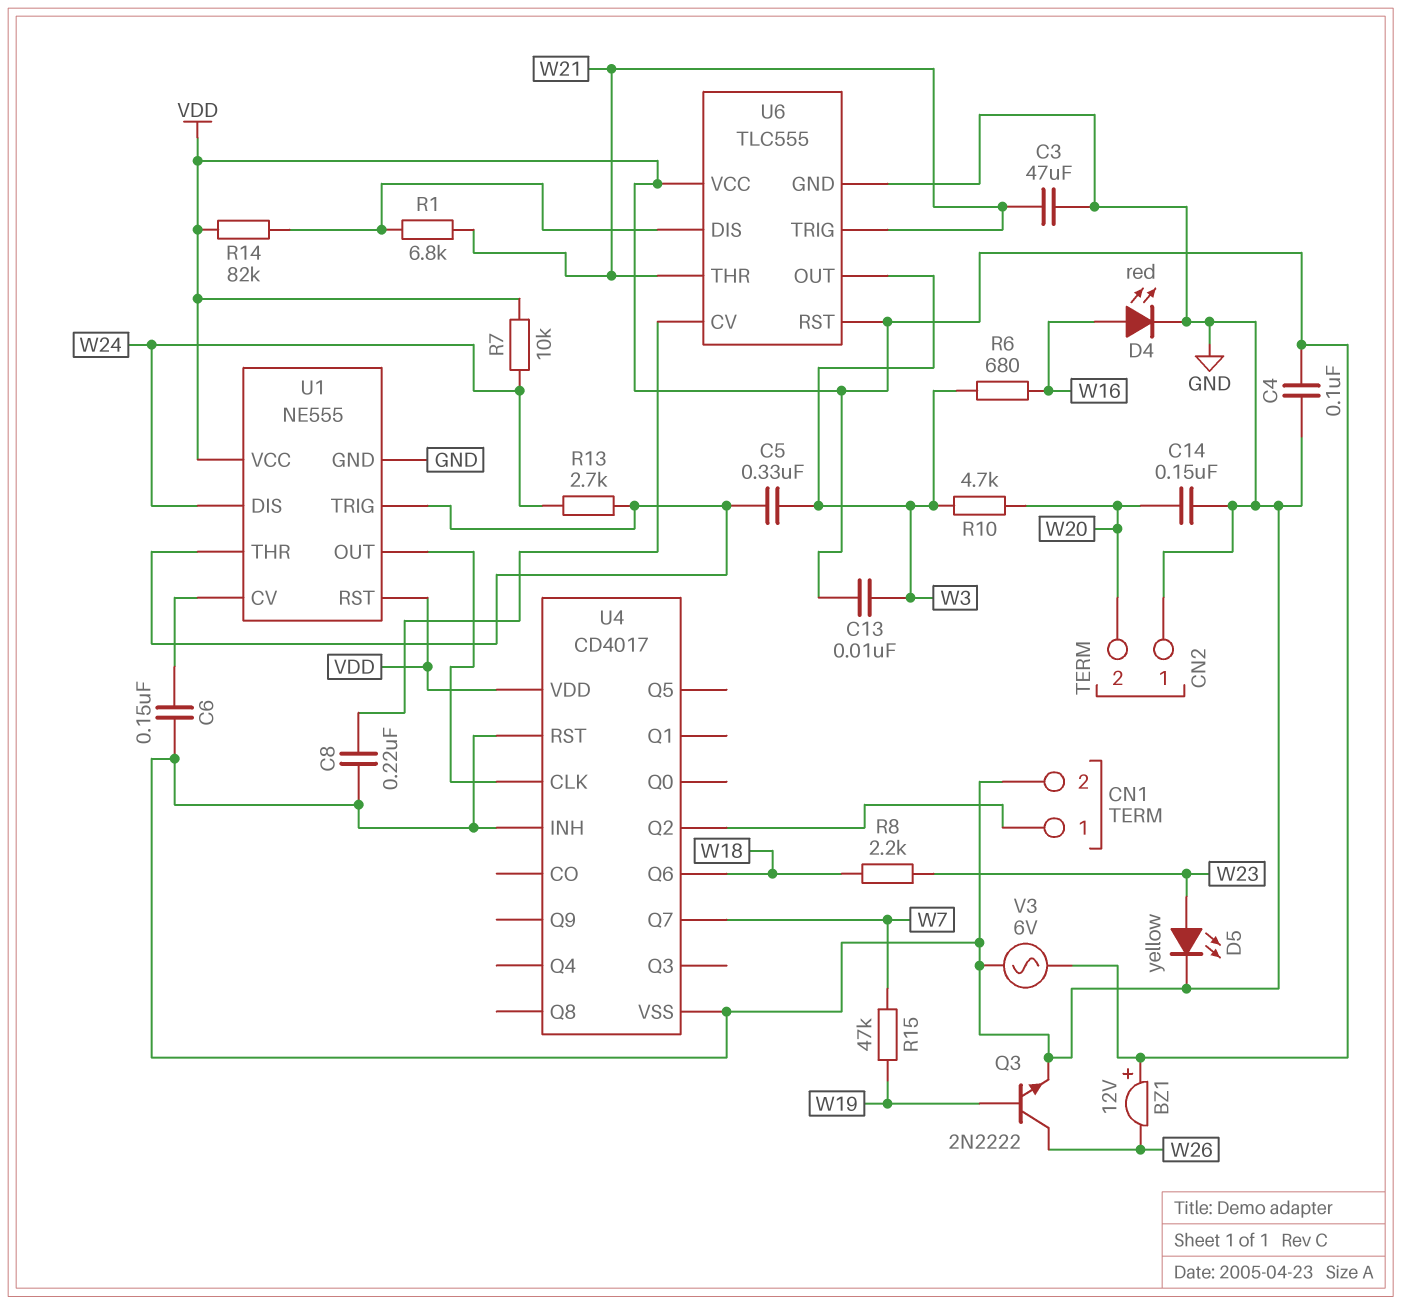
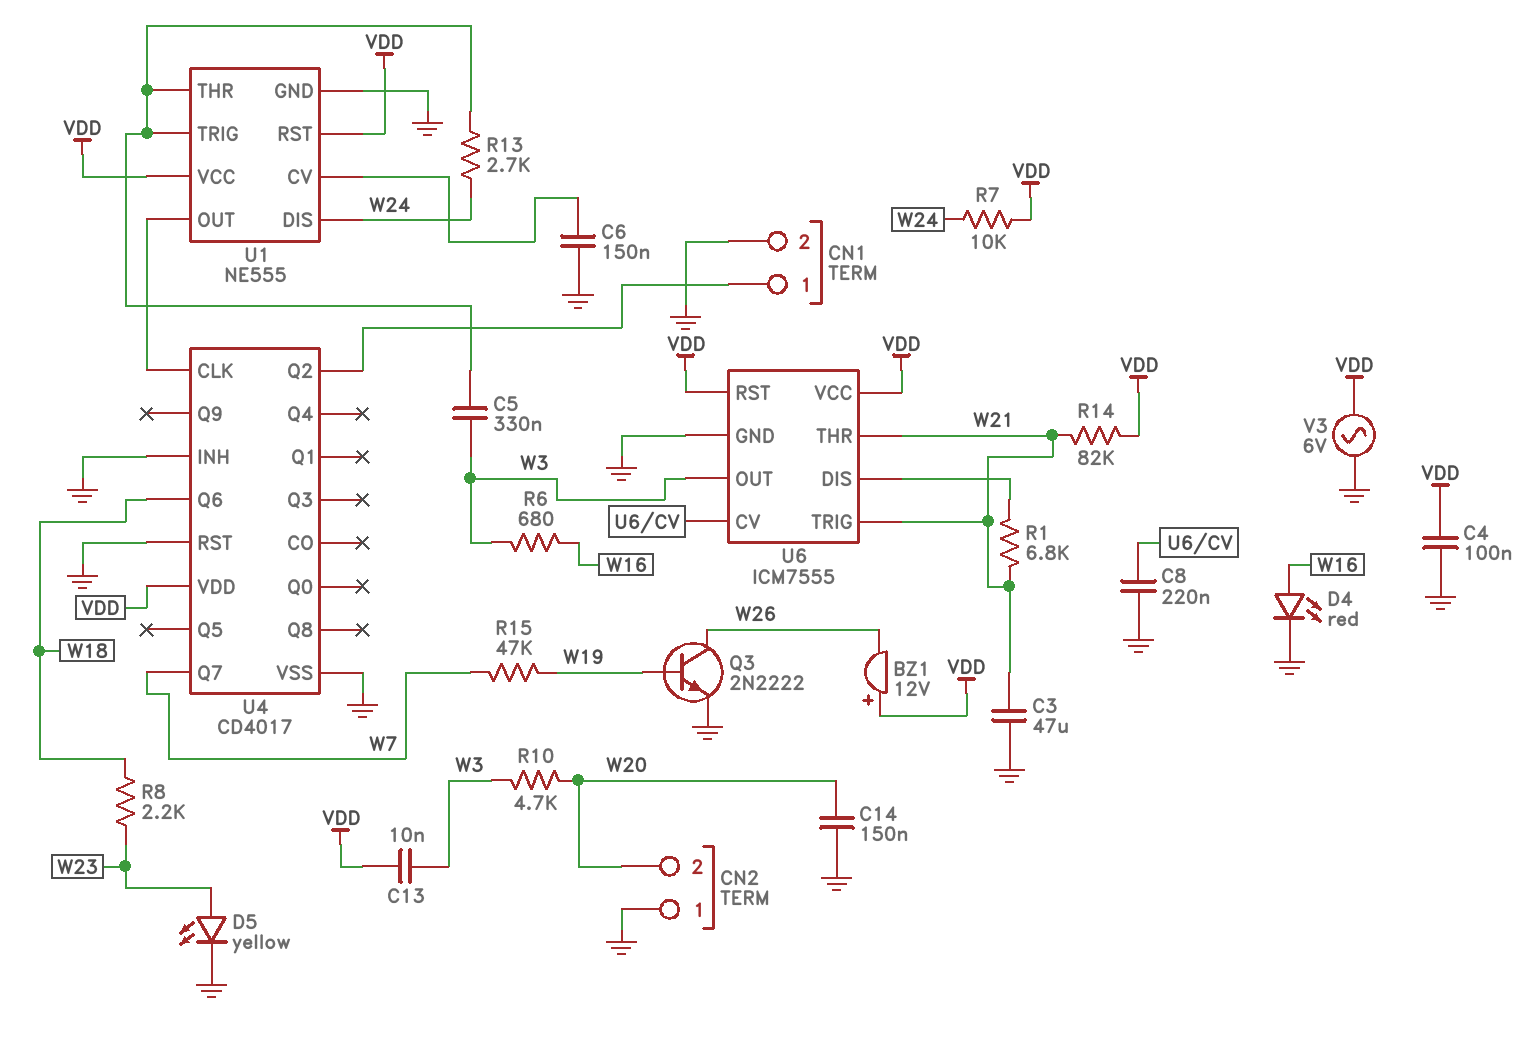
R14: 82k (U6/DIS, VDD) -> 82k (VDD, W21)
U6: TLC555 -> ICM7555

